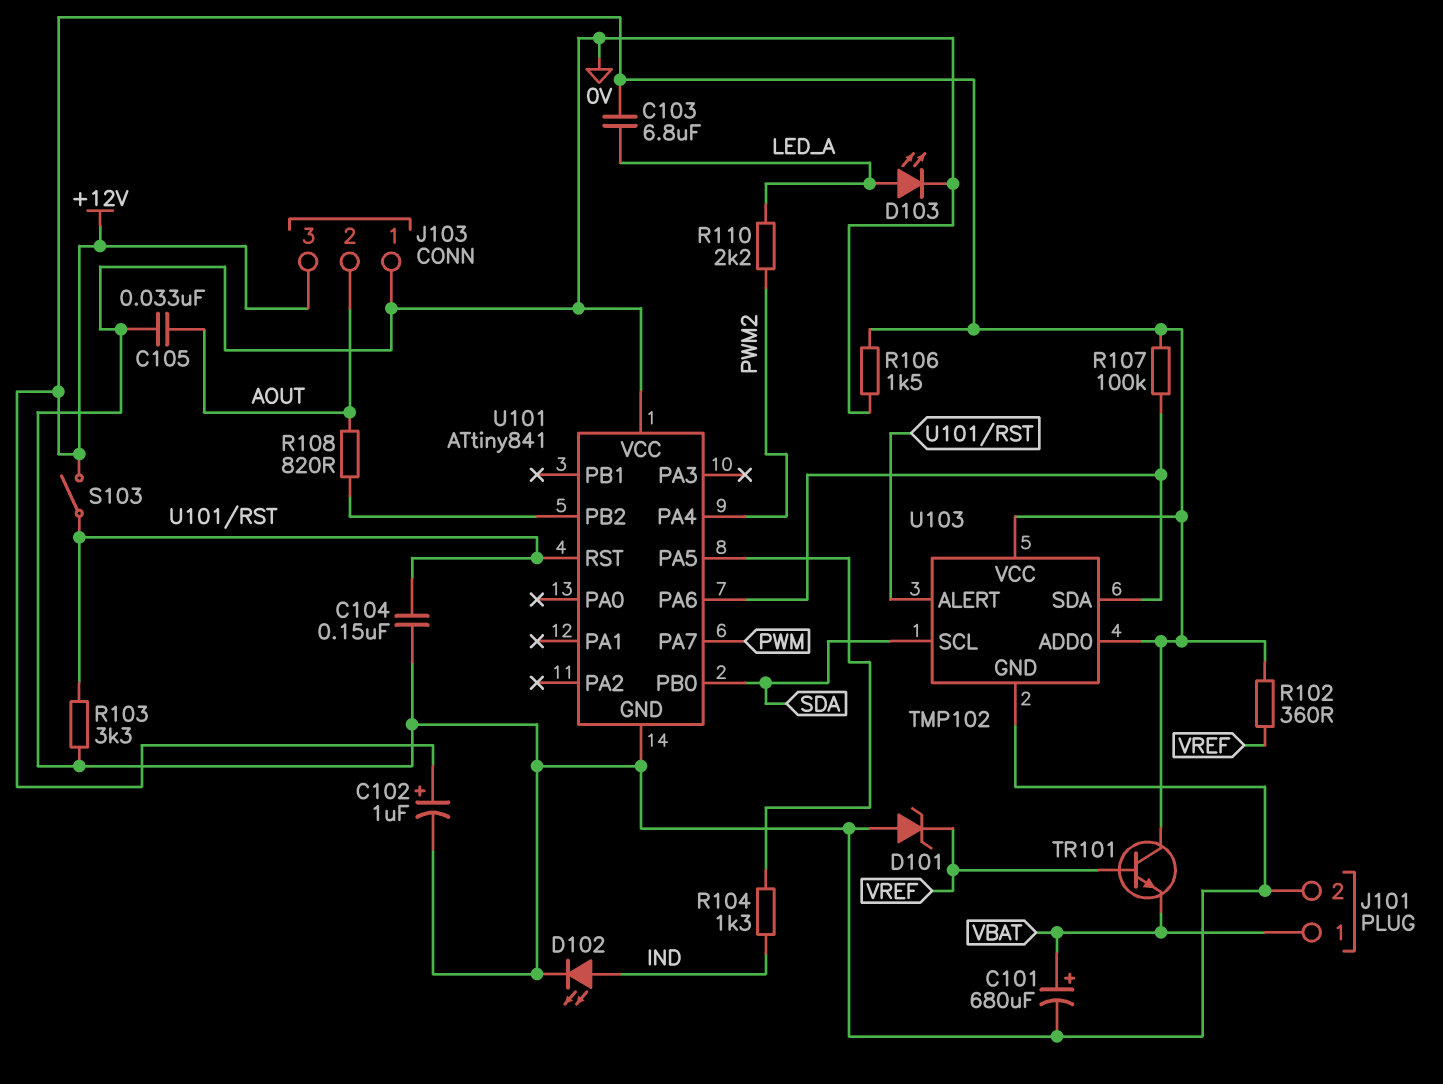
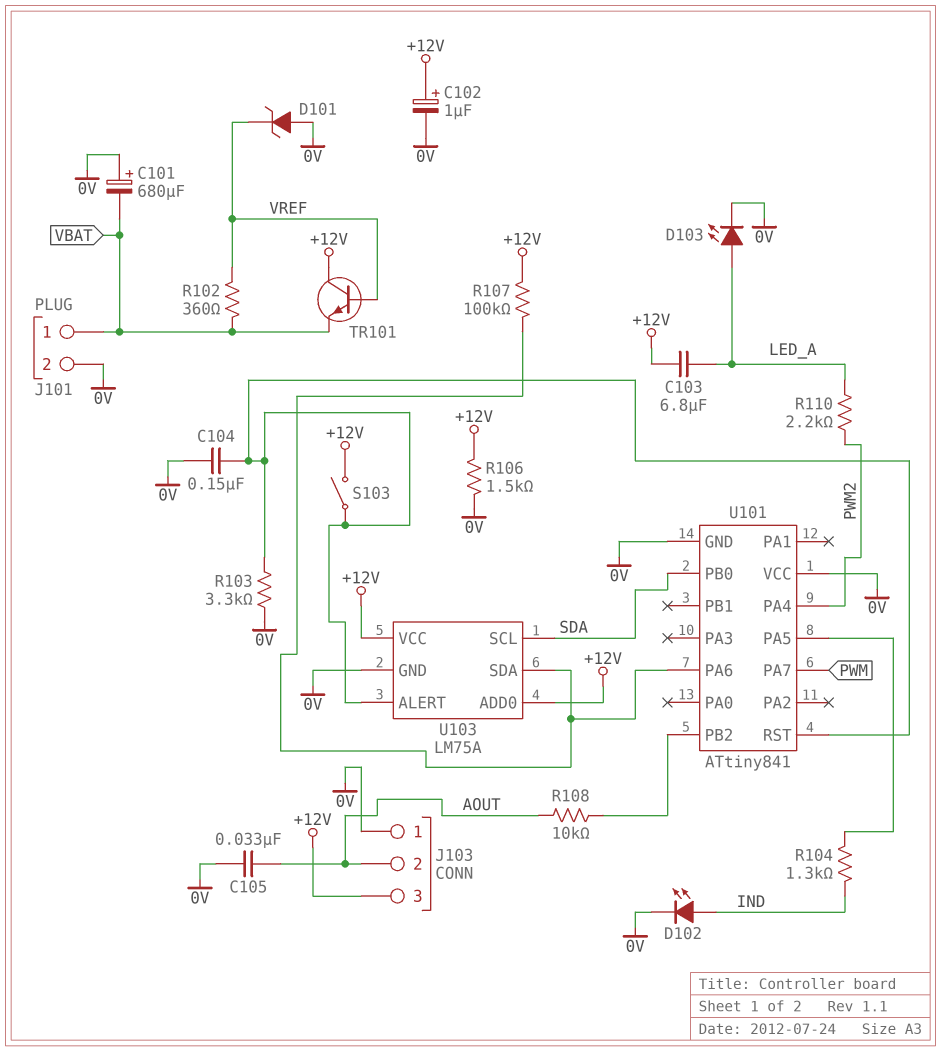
C101: 680uF (plus VBAT, minus 0V) -> 680uF (plus 0V, minus VBAT)
R102: 360 (+12V, VREF) -> 360 (VBAT, VREF)
R108: 820 (AOUT, U101/PB2) -> 10k (AOUT, U101/PB2)
U103: TMP102 -> LM75A

